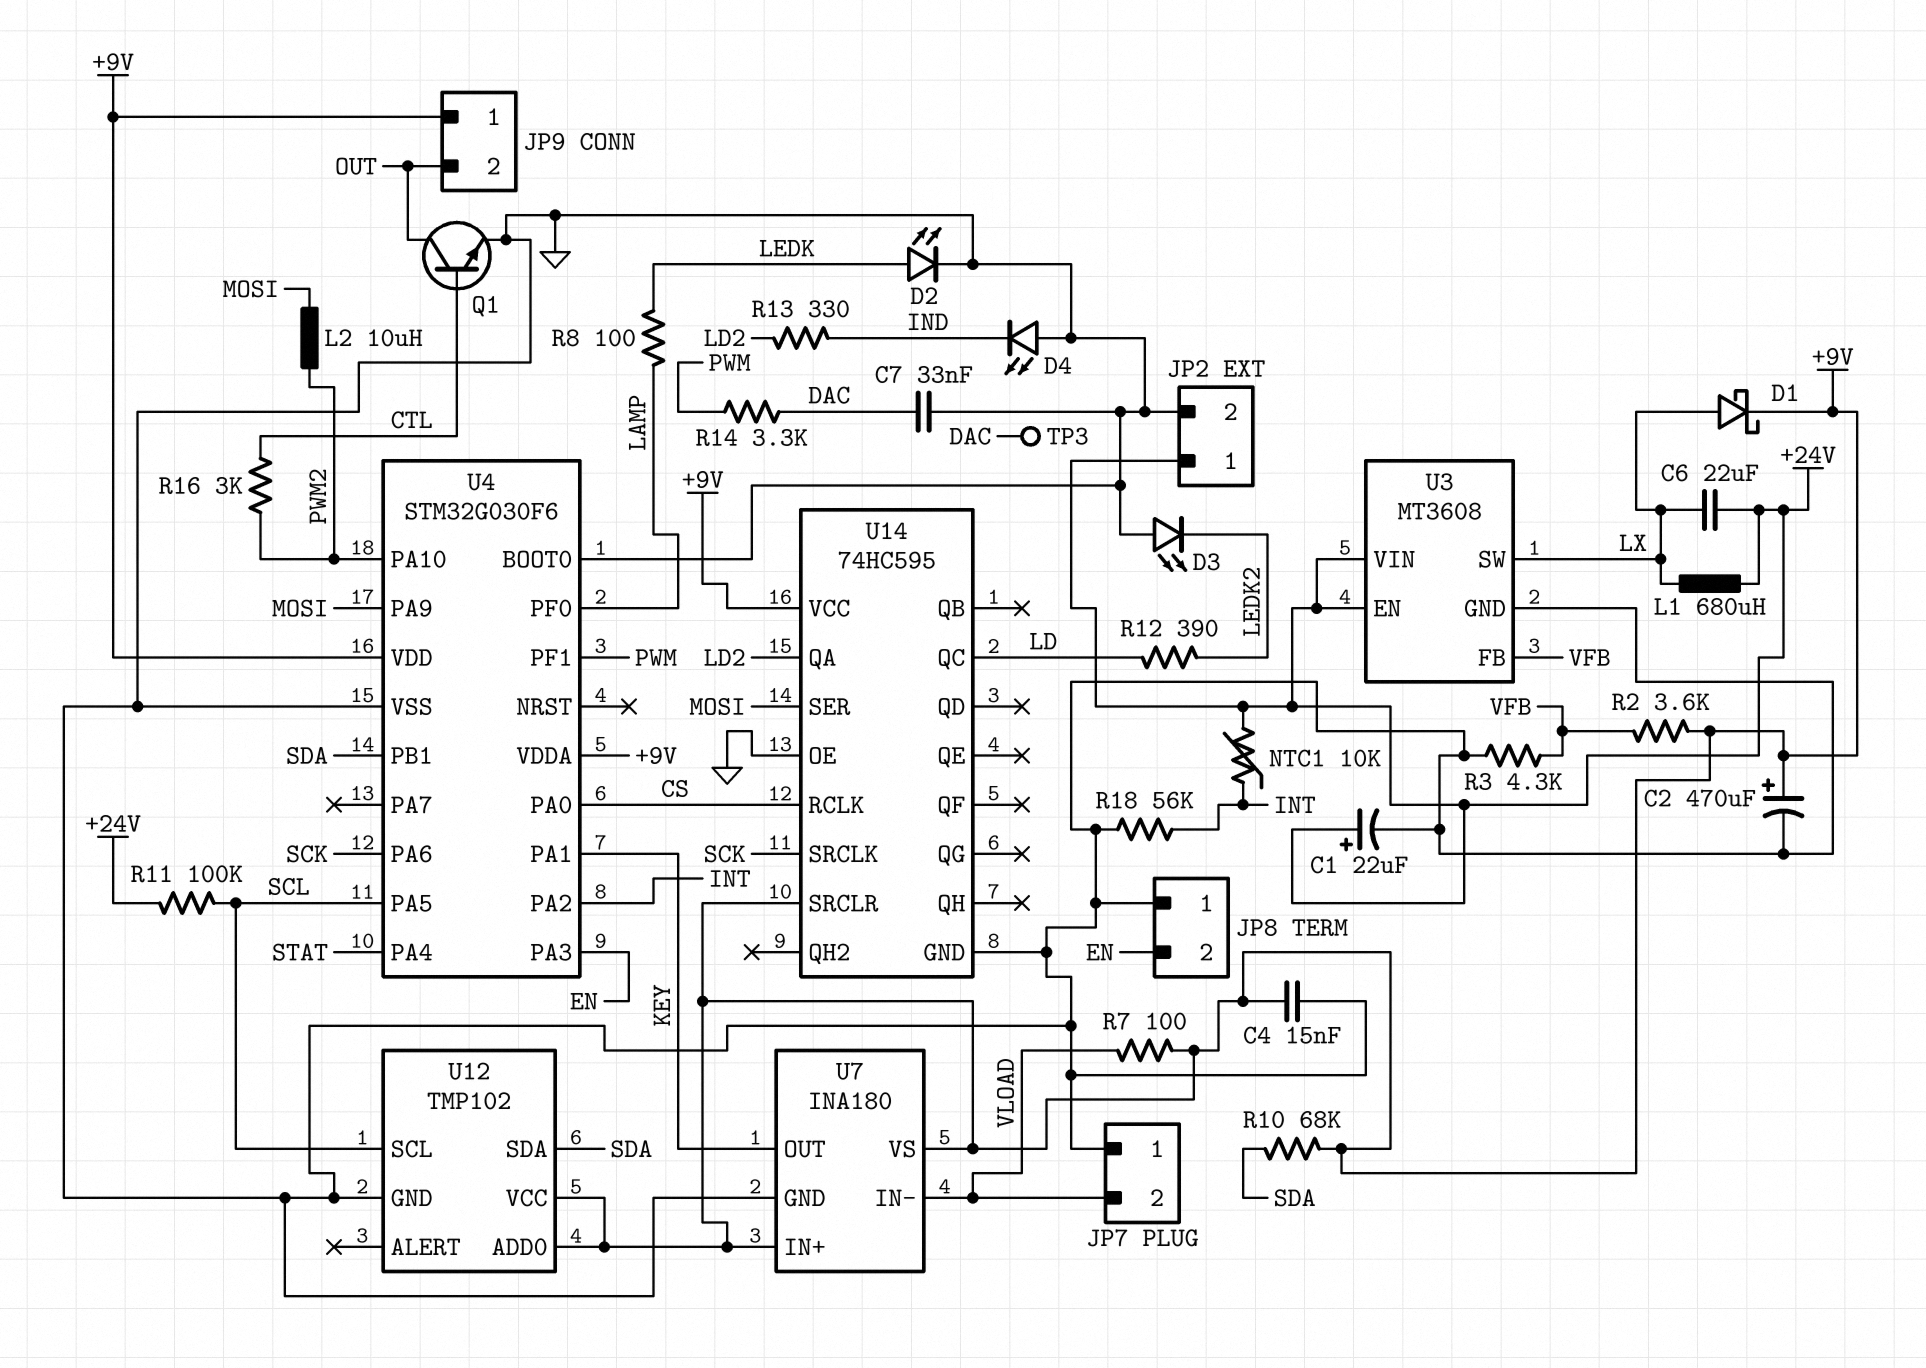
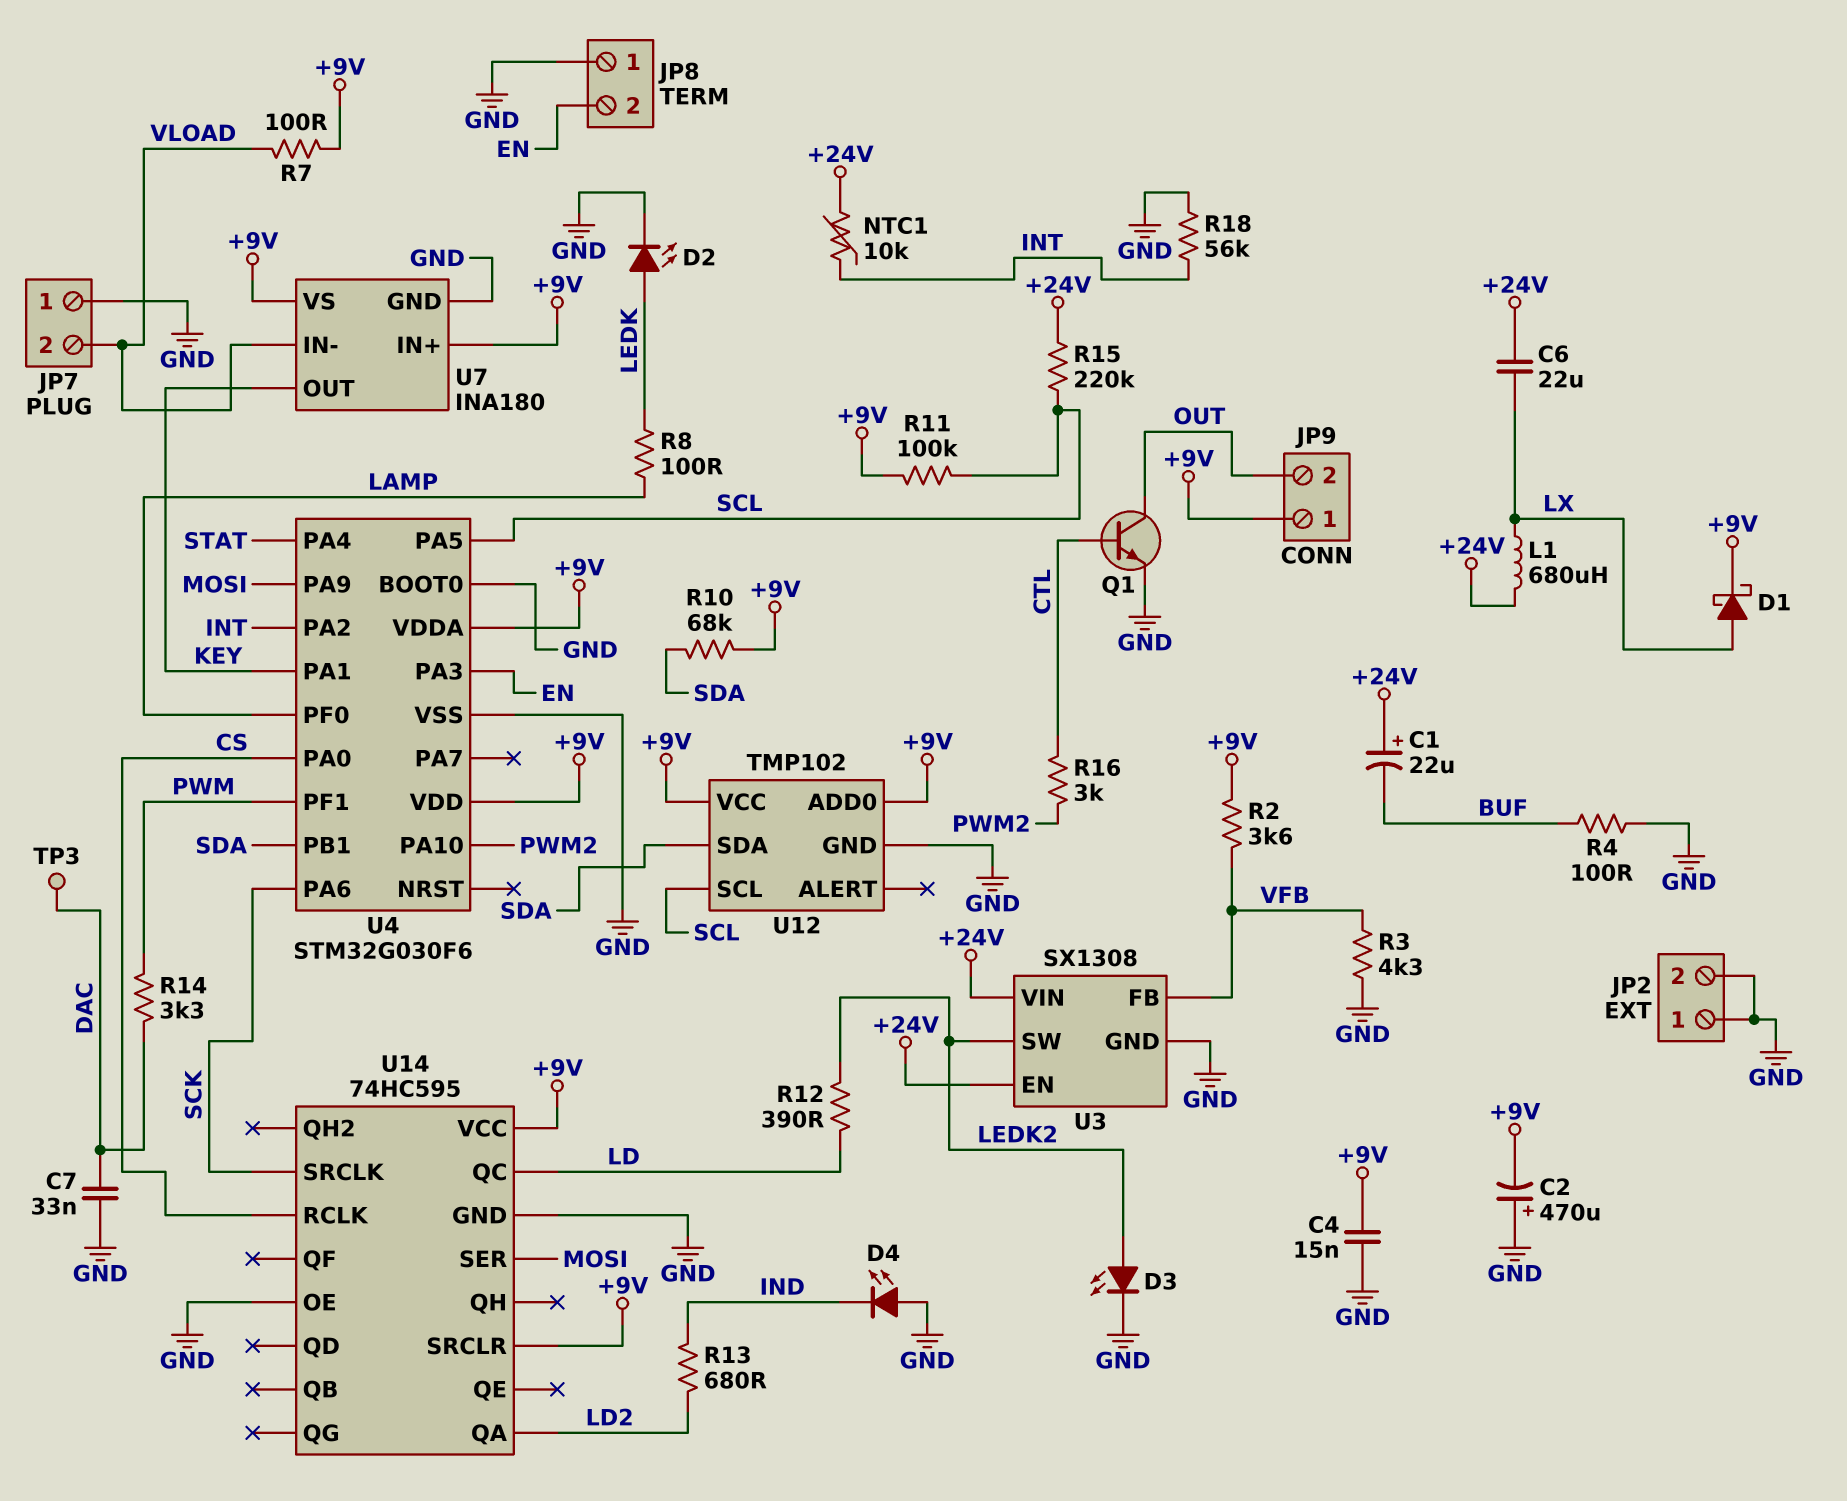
C1: 22uF (plus +24V, minus GND) -> 22uF (plus +24V, minus BUF)
C2: 470uF (plus +9V, minus GND) -> 470uF (plus GND, minus +9V)
D3: LED (A GND, K LEDK2) -> LED (A LEDK2, K GND)
JP2 pin 1: +24V -> GND
L2: 10uH (MOSI, PWM2) -> none
R4: none -> 100 (BUF, GND)
R11: 100k (+24V, SCL) -> 100k (+9V, SCL)
R13: 330 (IND, LD2) -> 680 (IND, LD2)
R15: none -> 220k (+24V, SCL)
U3: MT3608 -> SX1308
U3 pin SW: LX -> LEDK2

